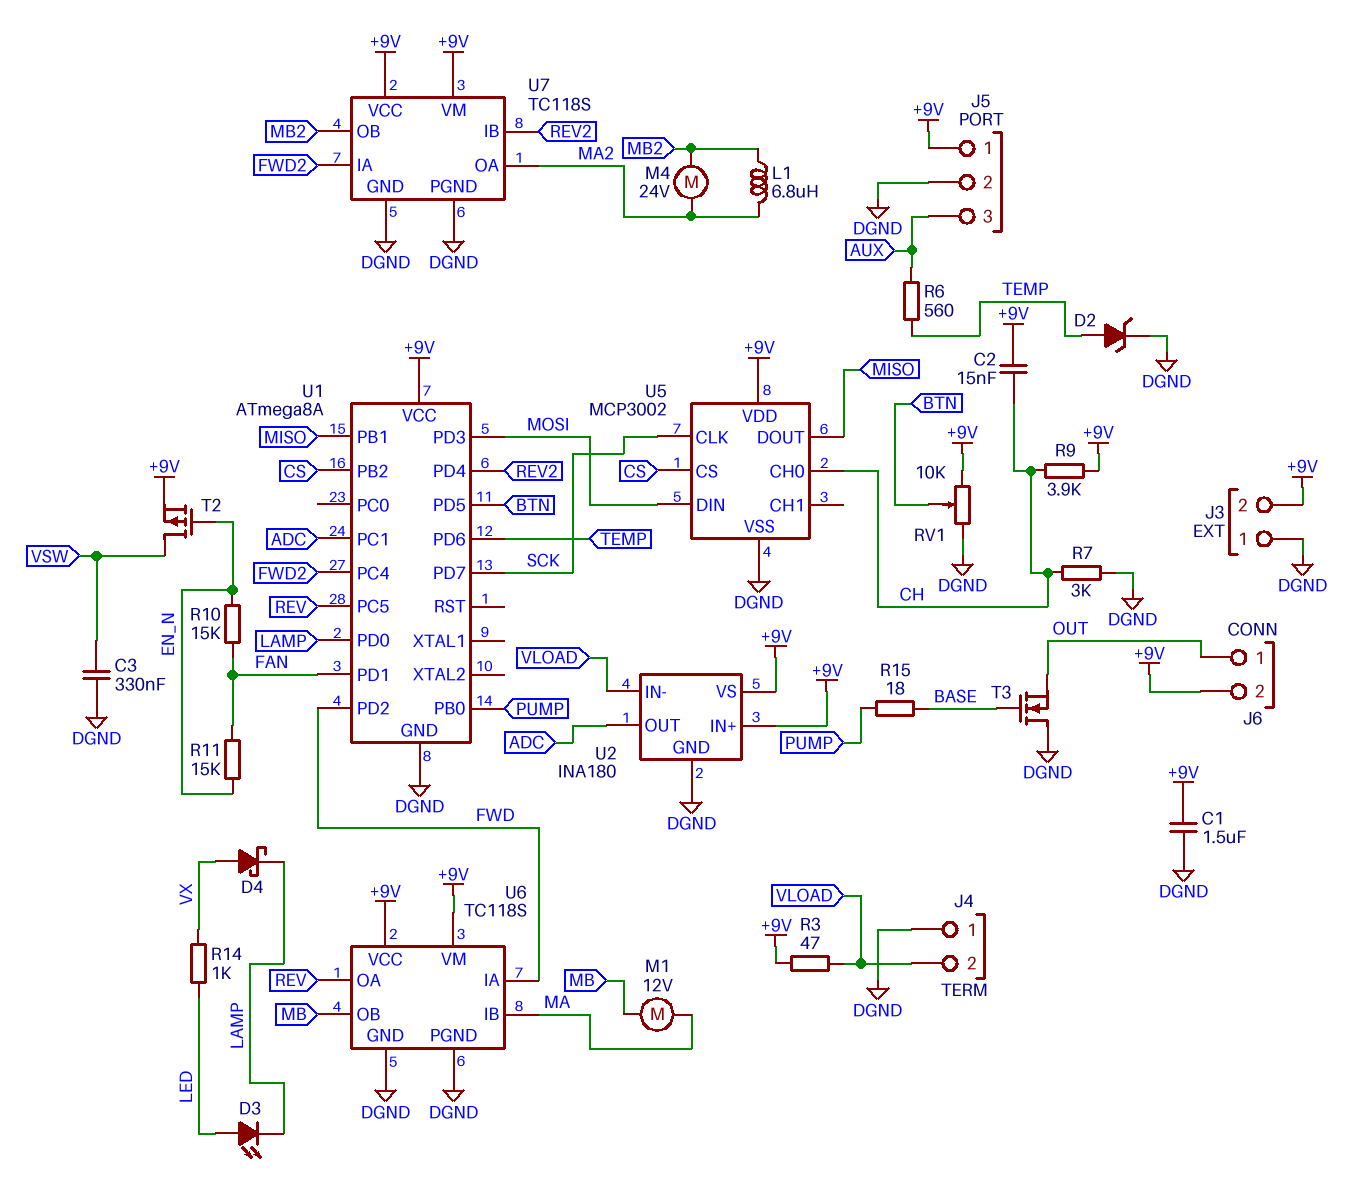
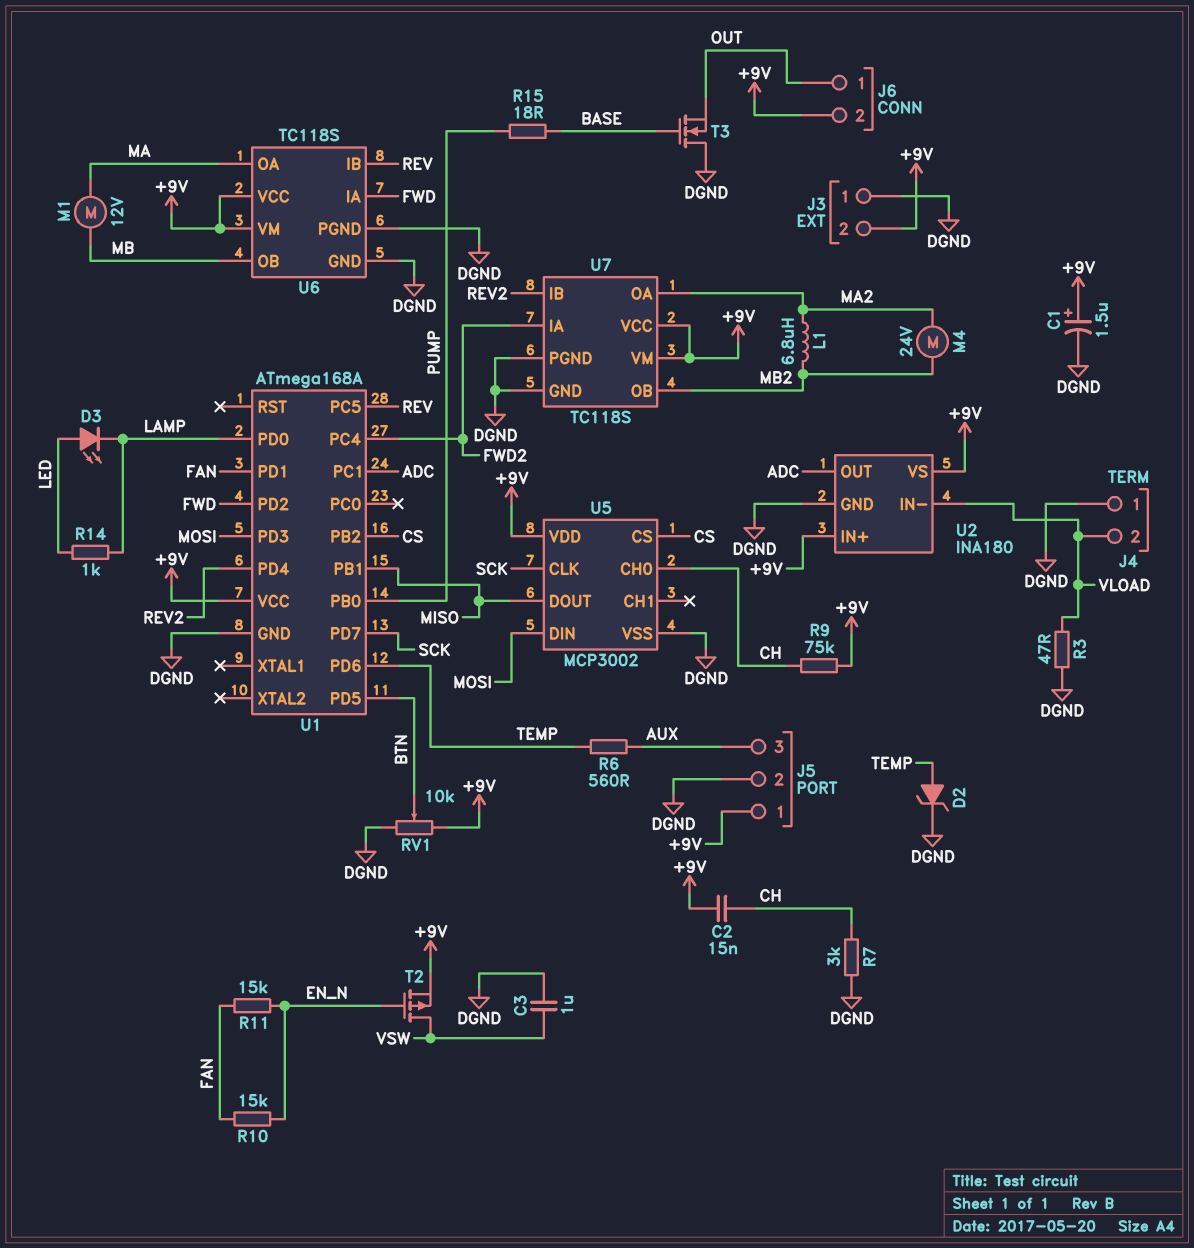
C1: 1.5uF (+9V, DGND) -> 1.5uF (plus +9V, minus DGND)
C3: 330nF (DGND, VSW) -> 1uF (DGND, VSW)
D4: schottky (A VX, K LAMP) -> none
R3: 47 (+9V, VLOAD) -> 47 (DGND, VLOAD)
R9: 3.9k (+9V, CH) -> 75k (+9V, CH)
R14: 1k (LED, VX) -> 1k (LAMP, LED)
U1: ATmega8A -> ATmega168A
U6 pin IB: MA -> REV
U6 pin OA: REV -> MA

